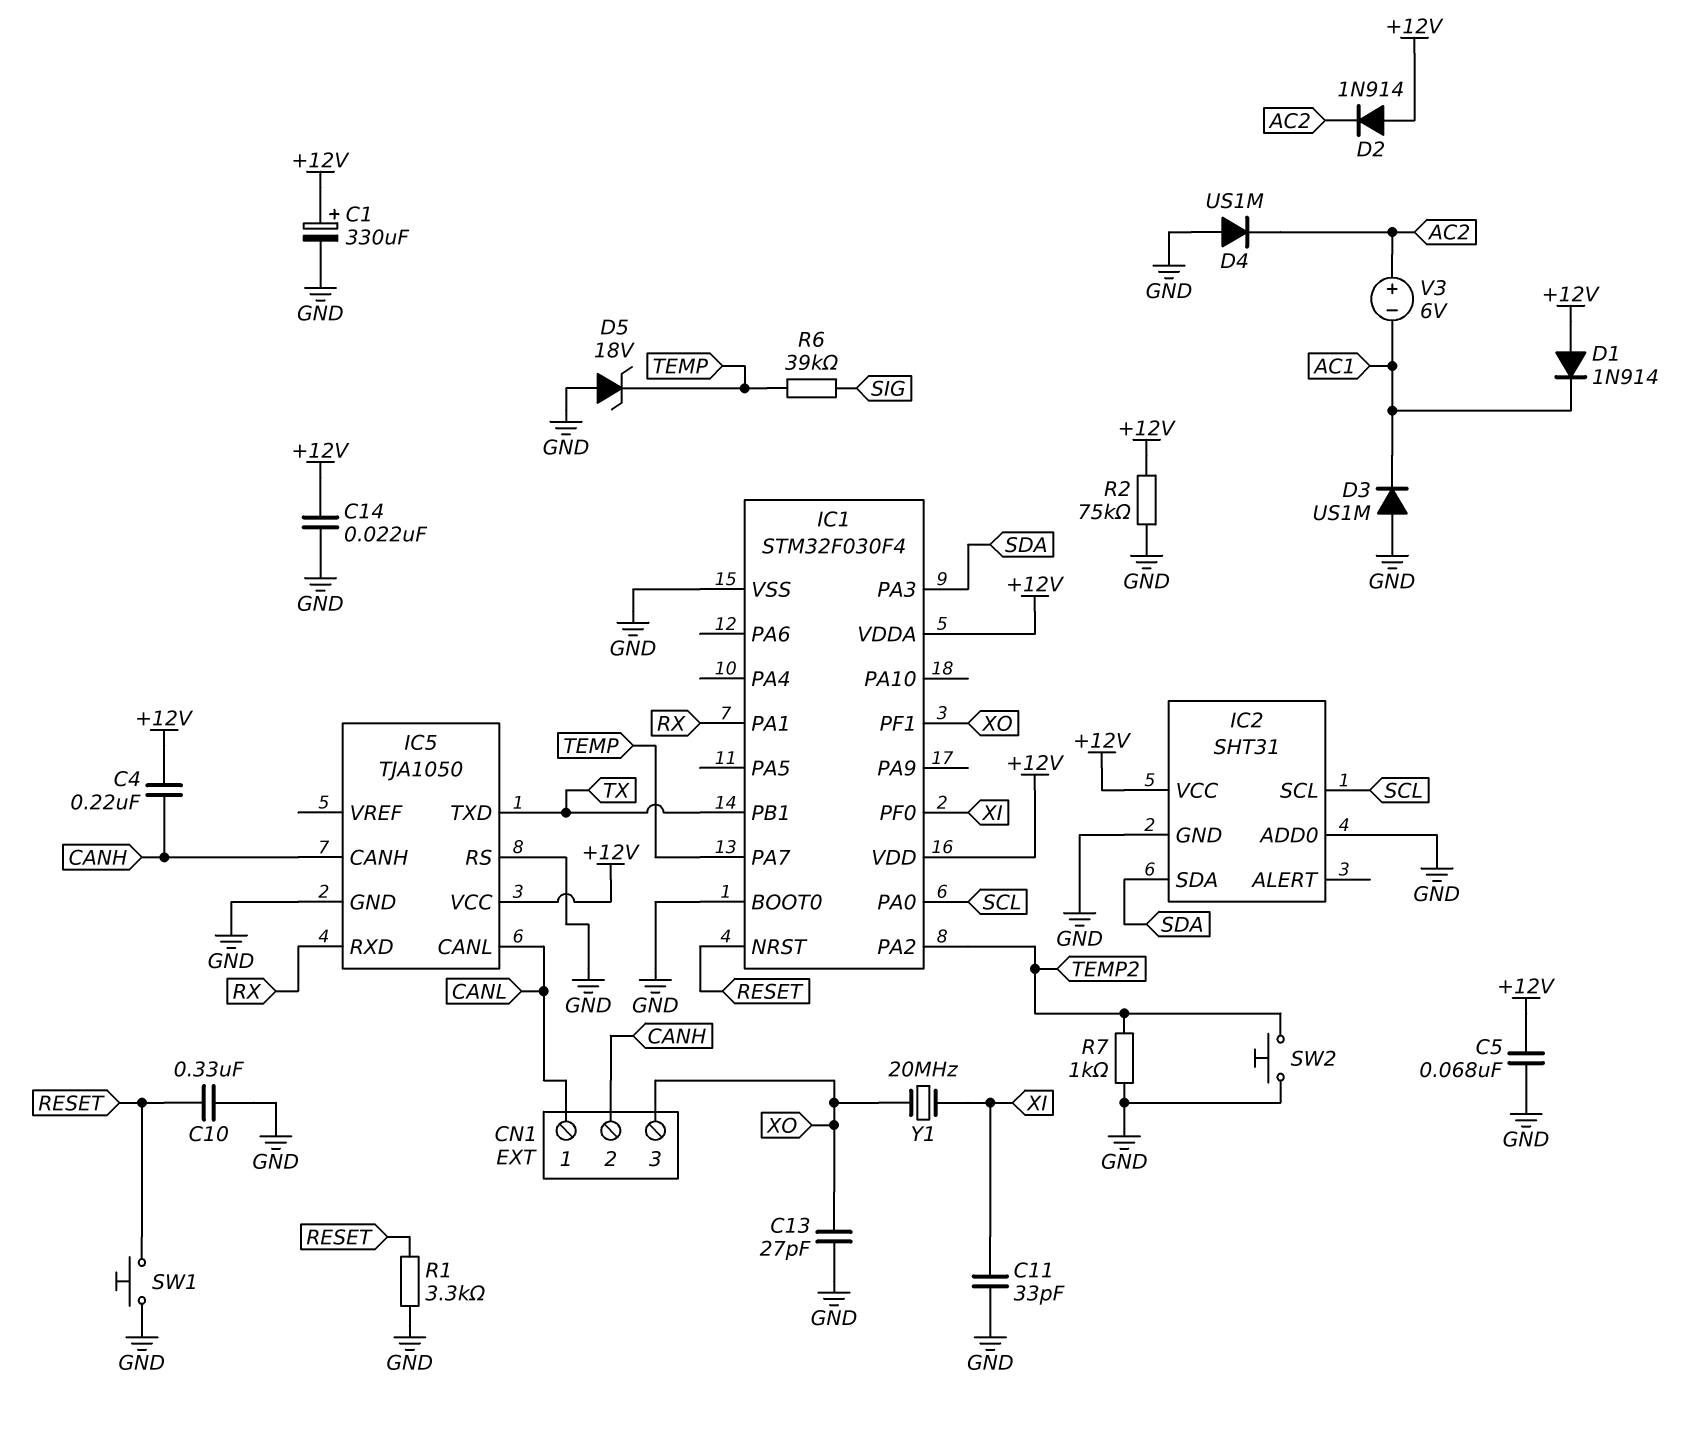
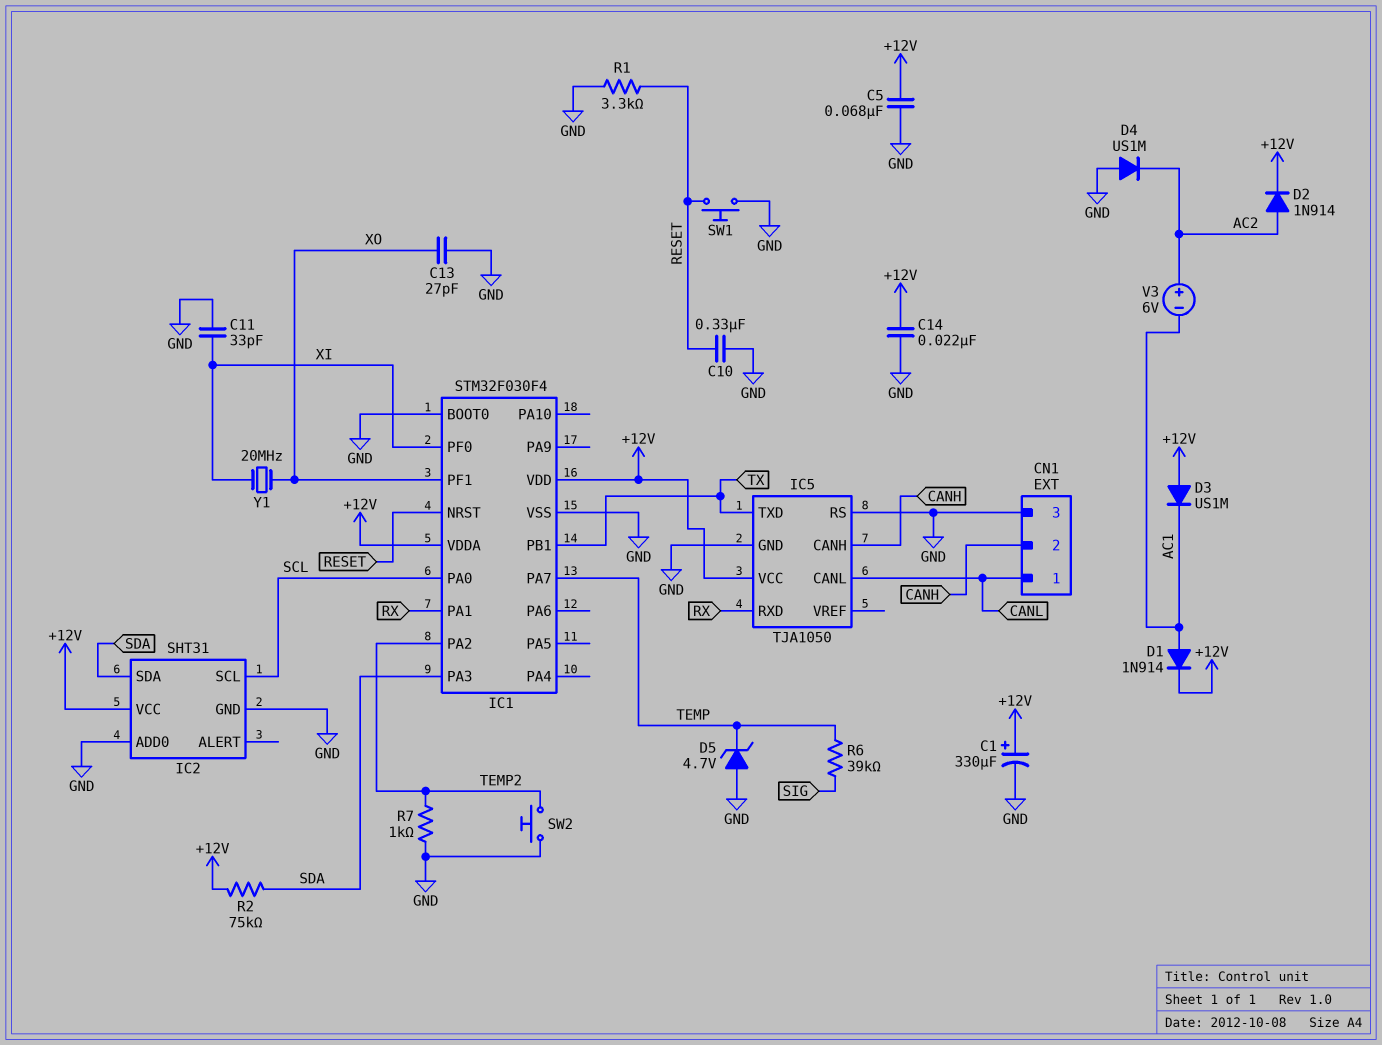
C4: 220nF (+12V, CANH) -> none
CN1 pin 3: XO -> GND
D1: diode 1N914 (A +12V, K AC1) -> diode 1N914 (A AC1, K +12V)
D2: diode 1N914 (A +12V, K AC2) -> diode 1N914 (A AC2, K +12V)
D3: diode US1M (A GND, K AC1) -> diode US1M (A +12V, K AC1)
D5: zener 18V (A GND, K TEMP) -> zener 4.7V (A GND, K TEMP)
R2: 75k (+12V, GND) -> 75k (+12V, SDA)

